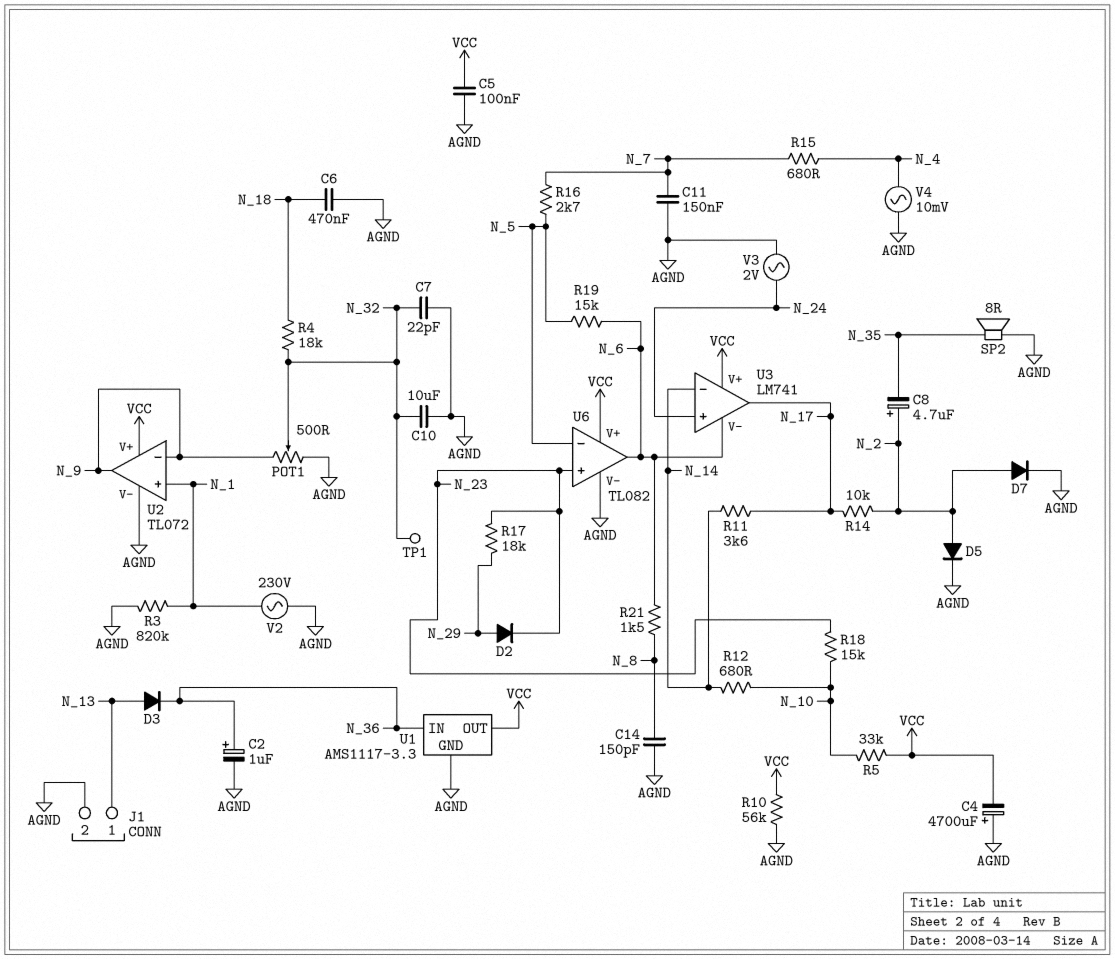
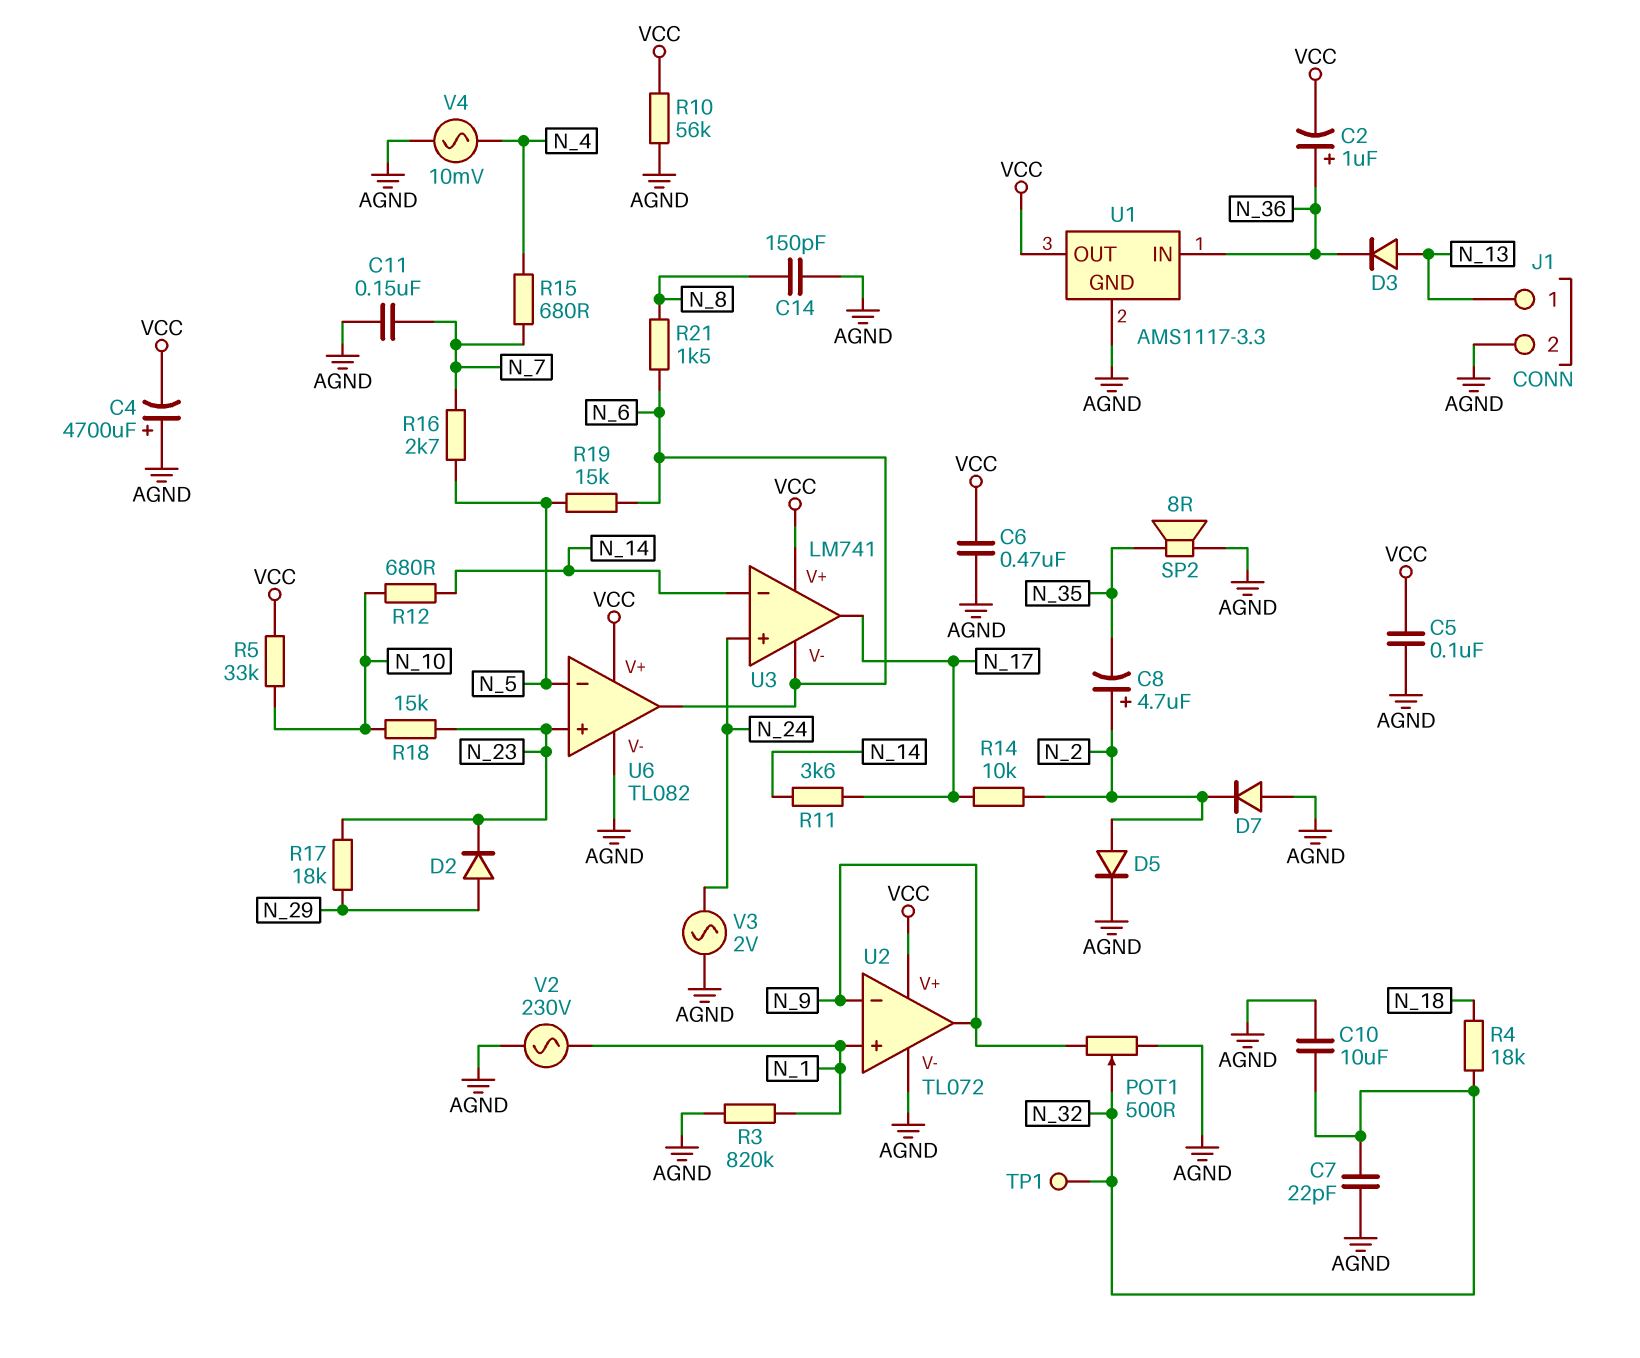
C2: 1uF (plus N_36, minus AGND) -> 1uF (plus N_36, minus VCC)
C6: 470nF (AGND, N_18) -> 470nF (AGND, VCC)
D7: diode (A N_2, K AGND) -> diode (A AGND, K N_2)

